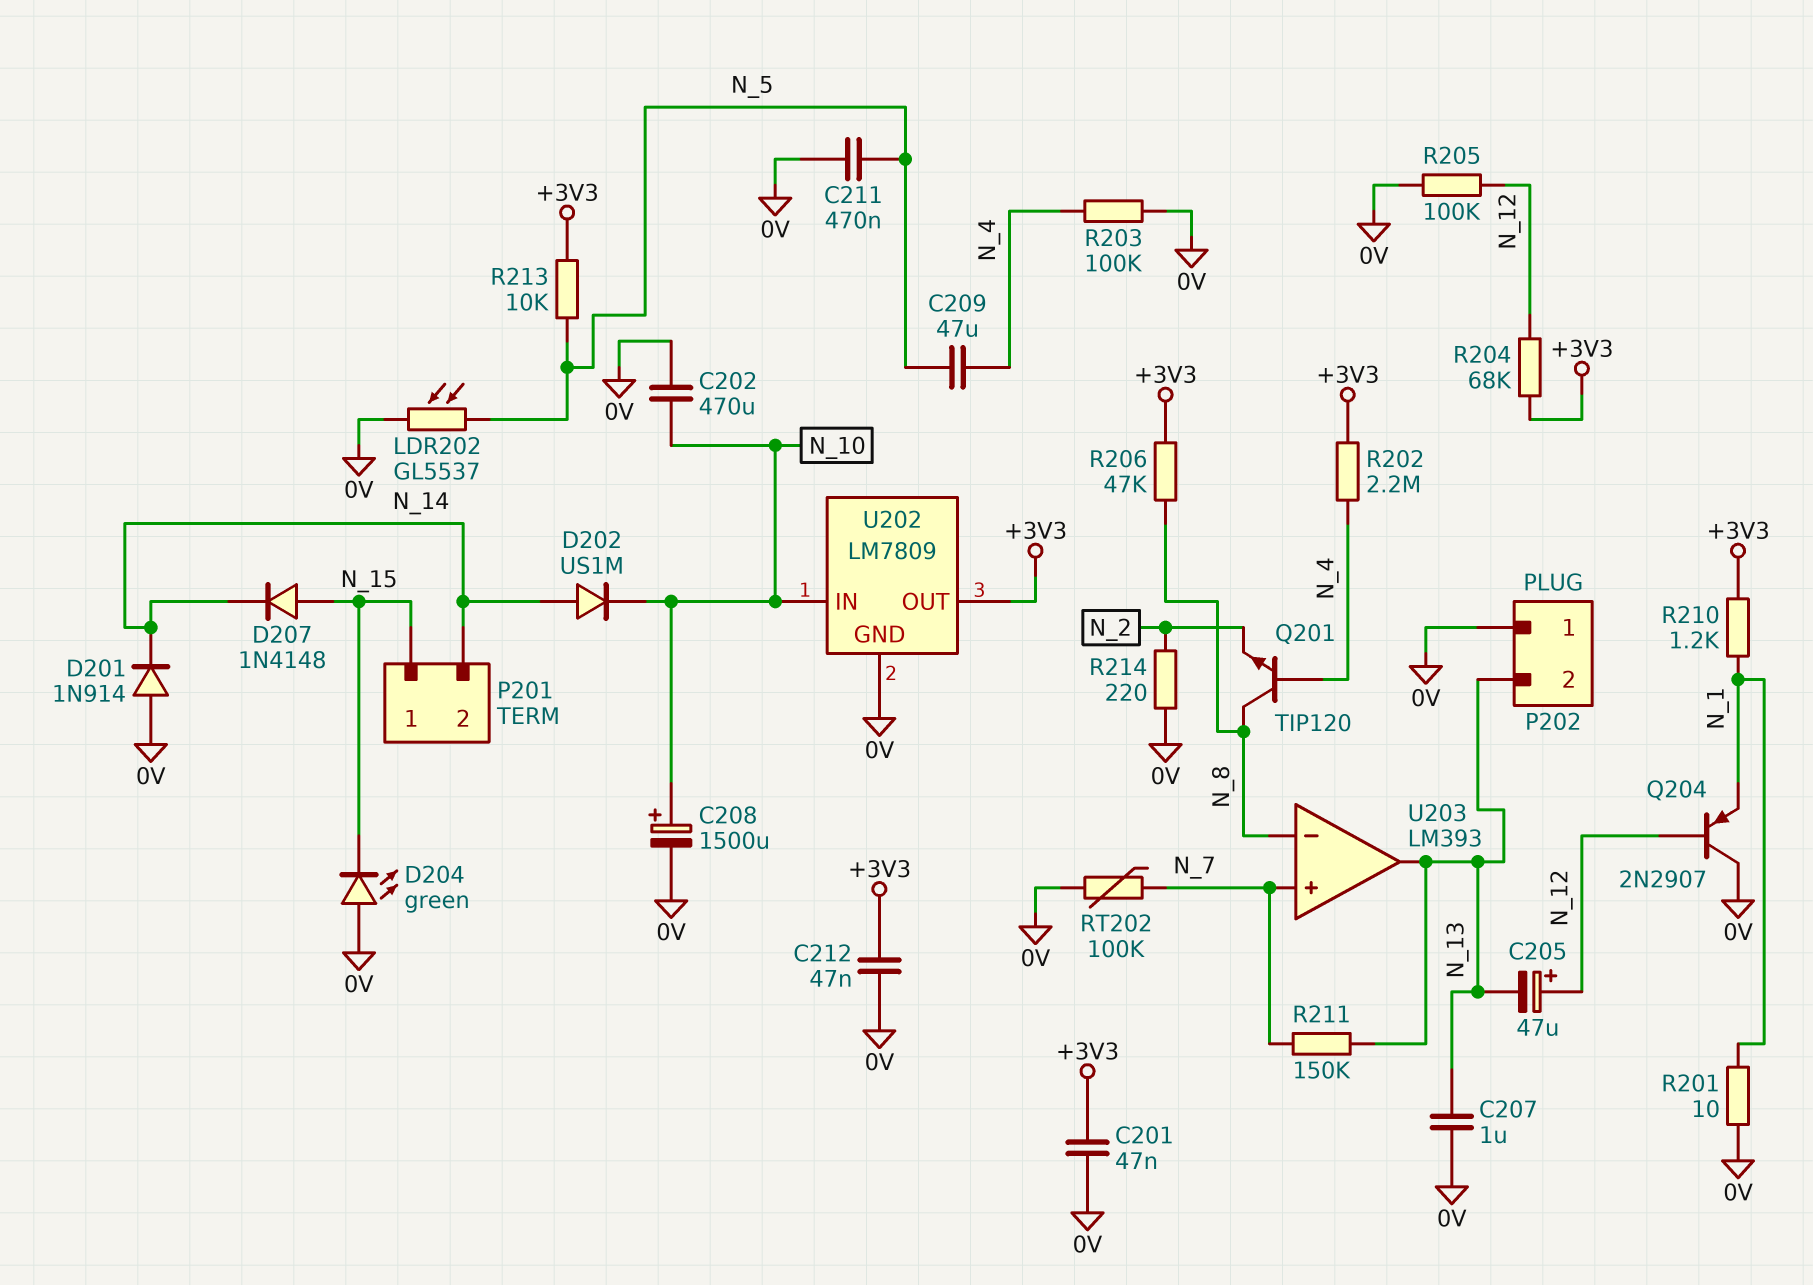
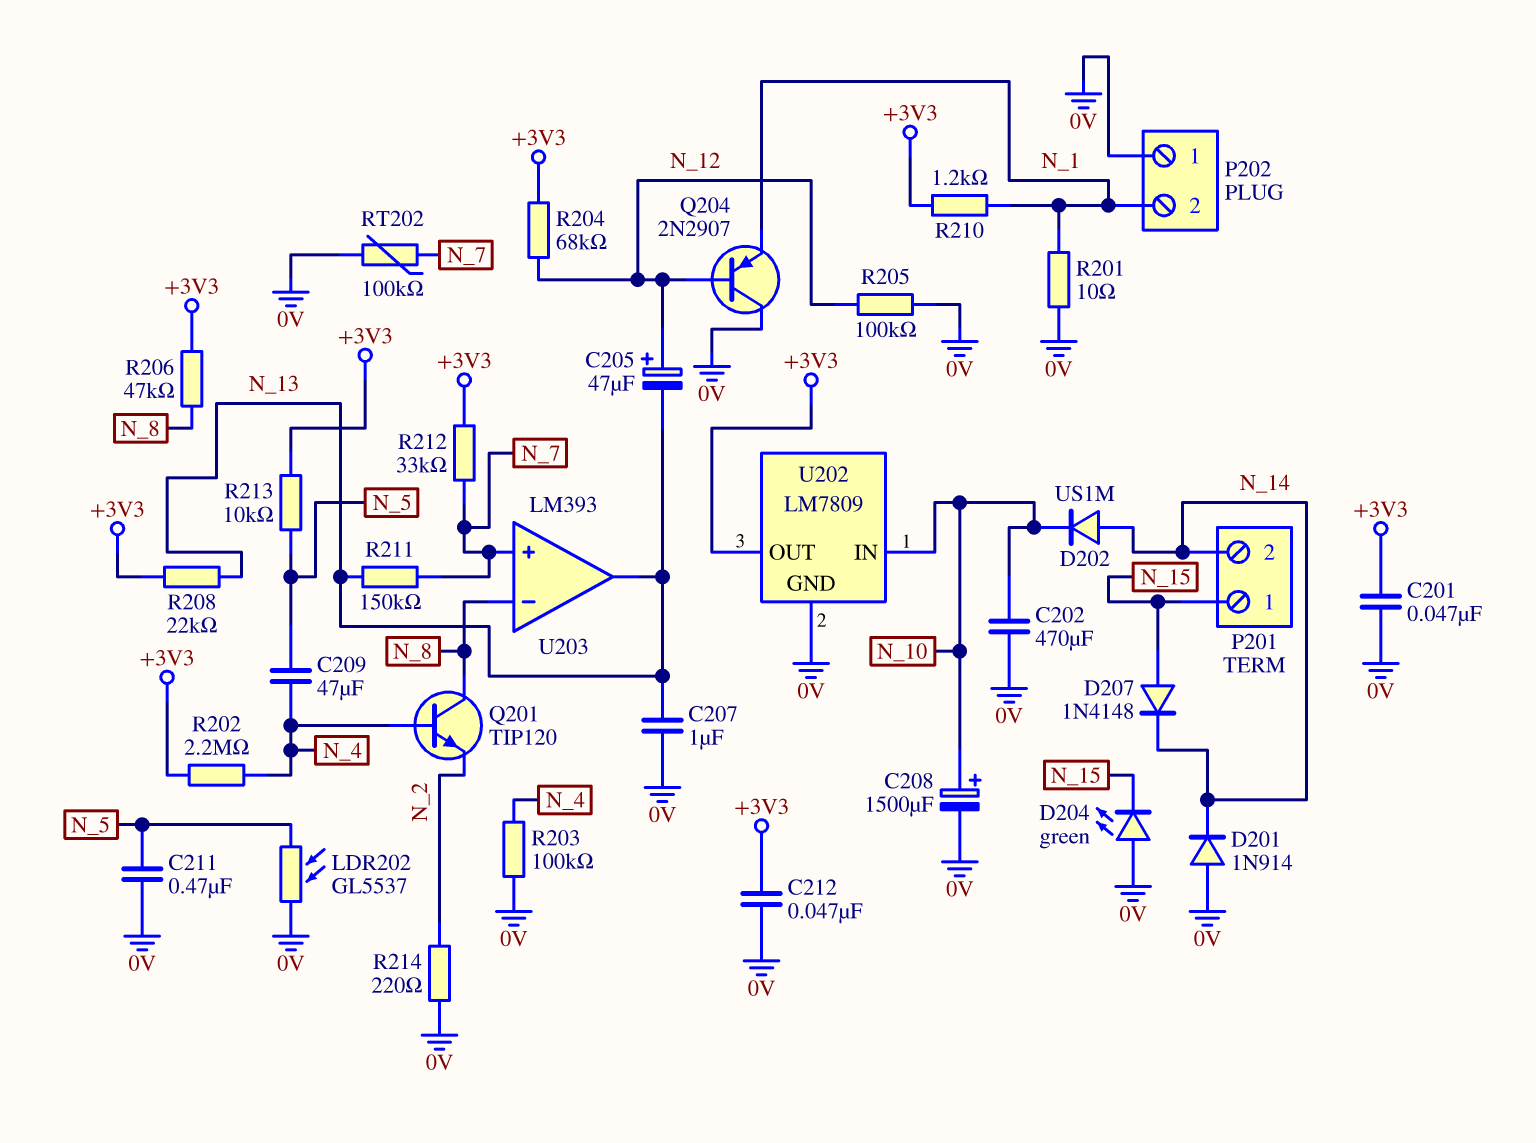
P202 pin 2: N_13 -> N_1
R208: none -> 22k (+3V3, N_13)
R212: none -> 33k (+3V3, N_7)

